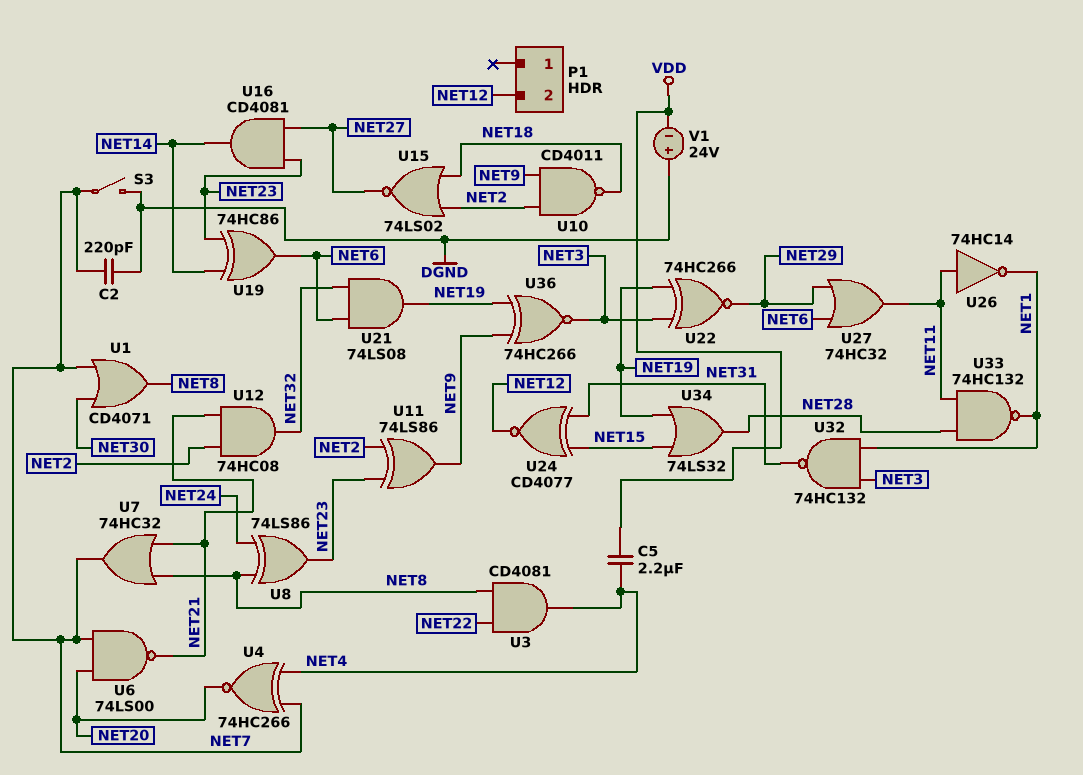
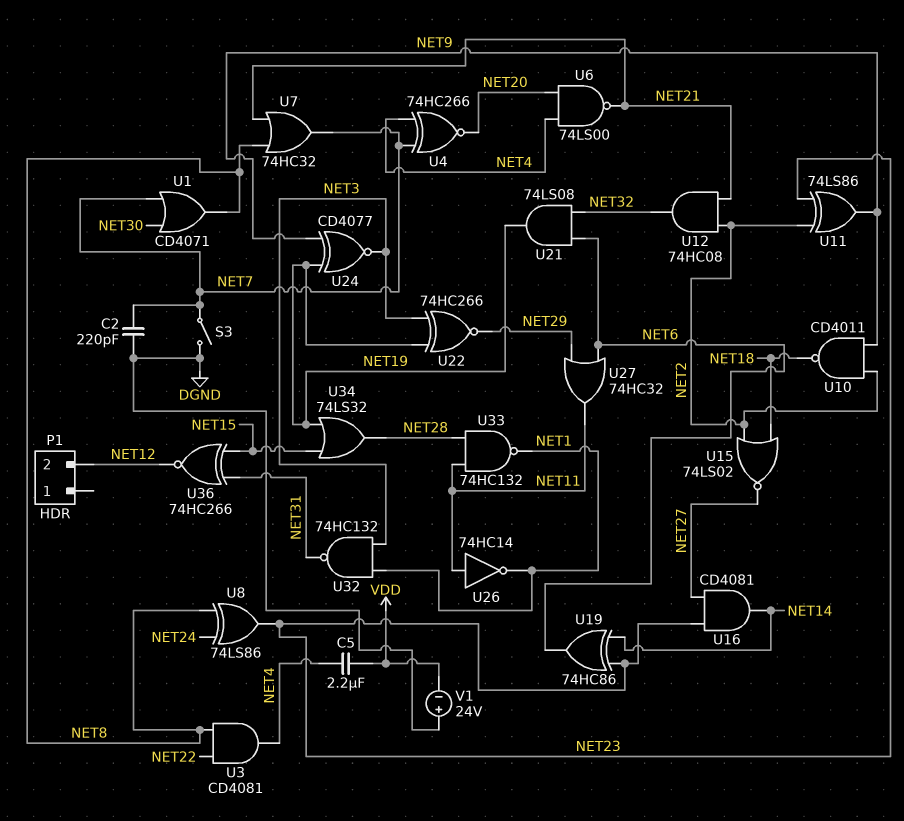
U6: NAND 74LS00 (in NET7, in NET20, out NET21) -> NAND 74LS00 (in NET4, in NET20, out NET21)
U24: XNOR CD4077 (in NET15, in NET31, out NET12) -> XNOR CD4077 (in NET9, in NET19, out NET3)
U36: XNOR 74HC266 (in NET9, in NET19, out NET3) -> XNOR 74HC266 (in NET15, in NET31, out NET12)

